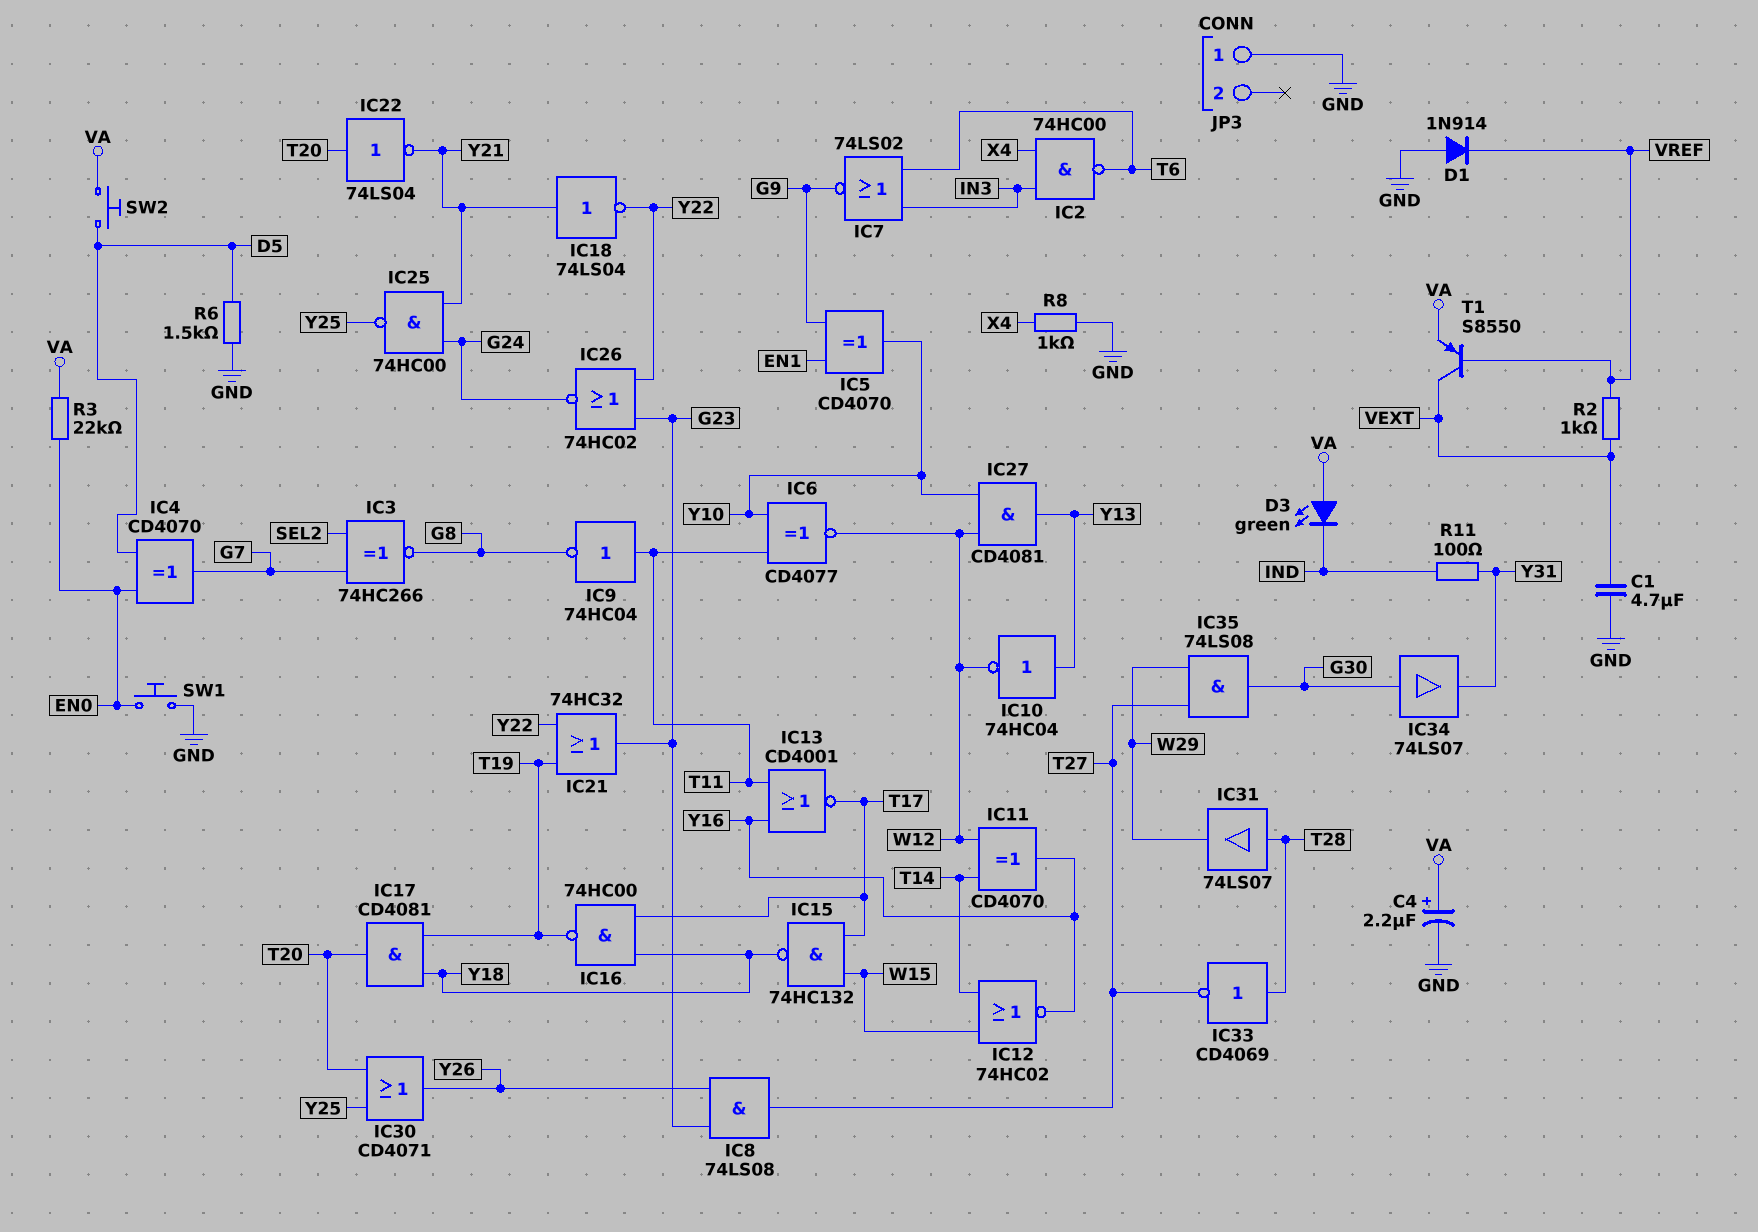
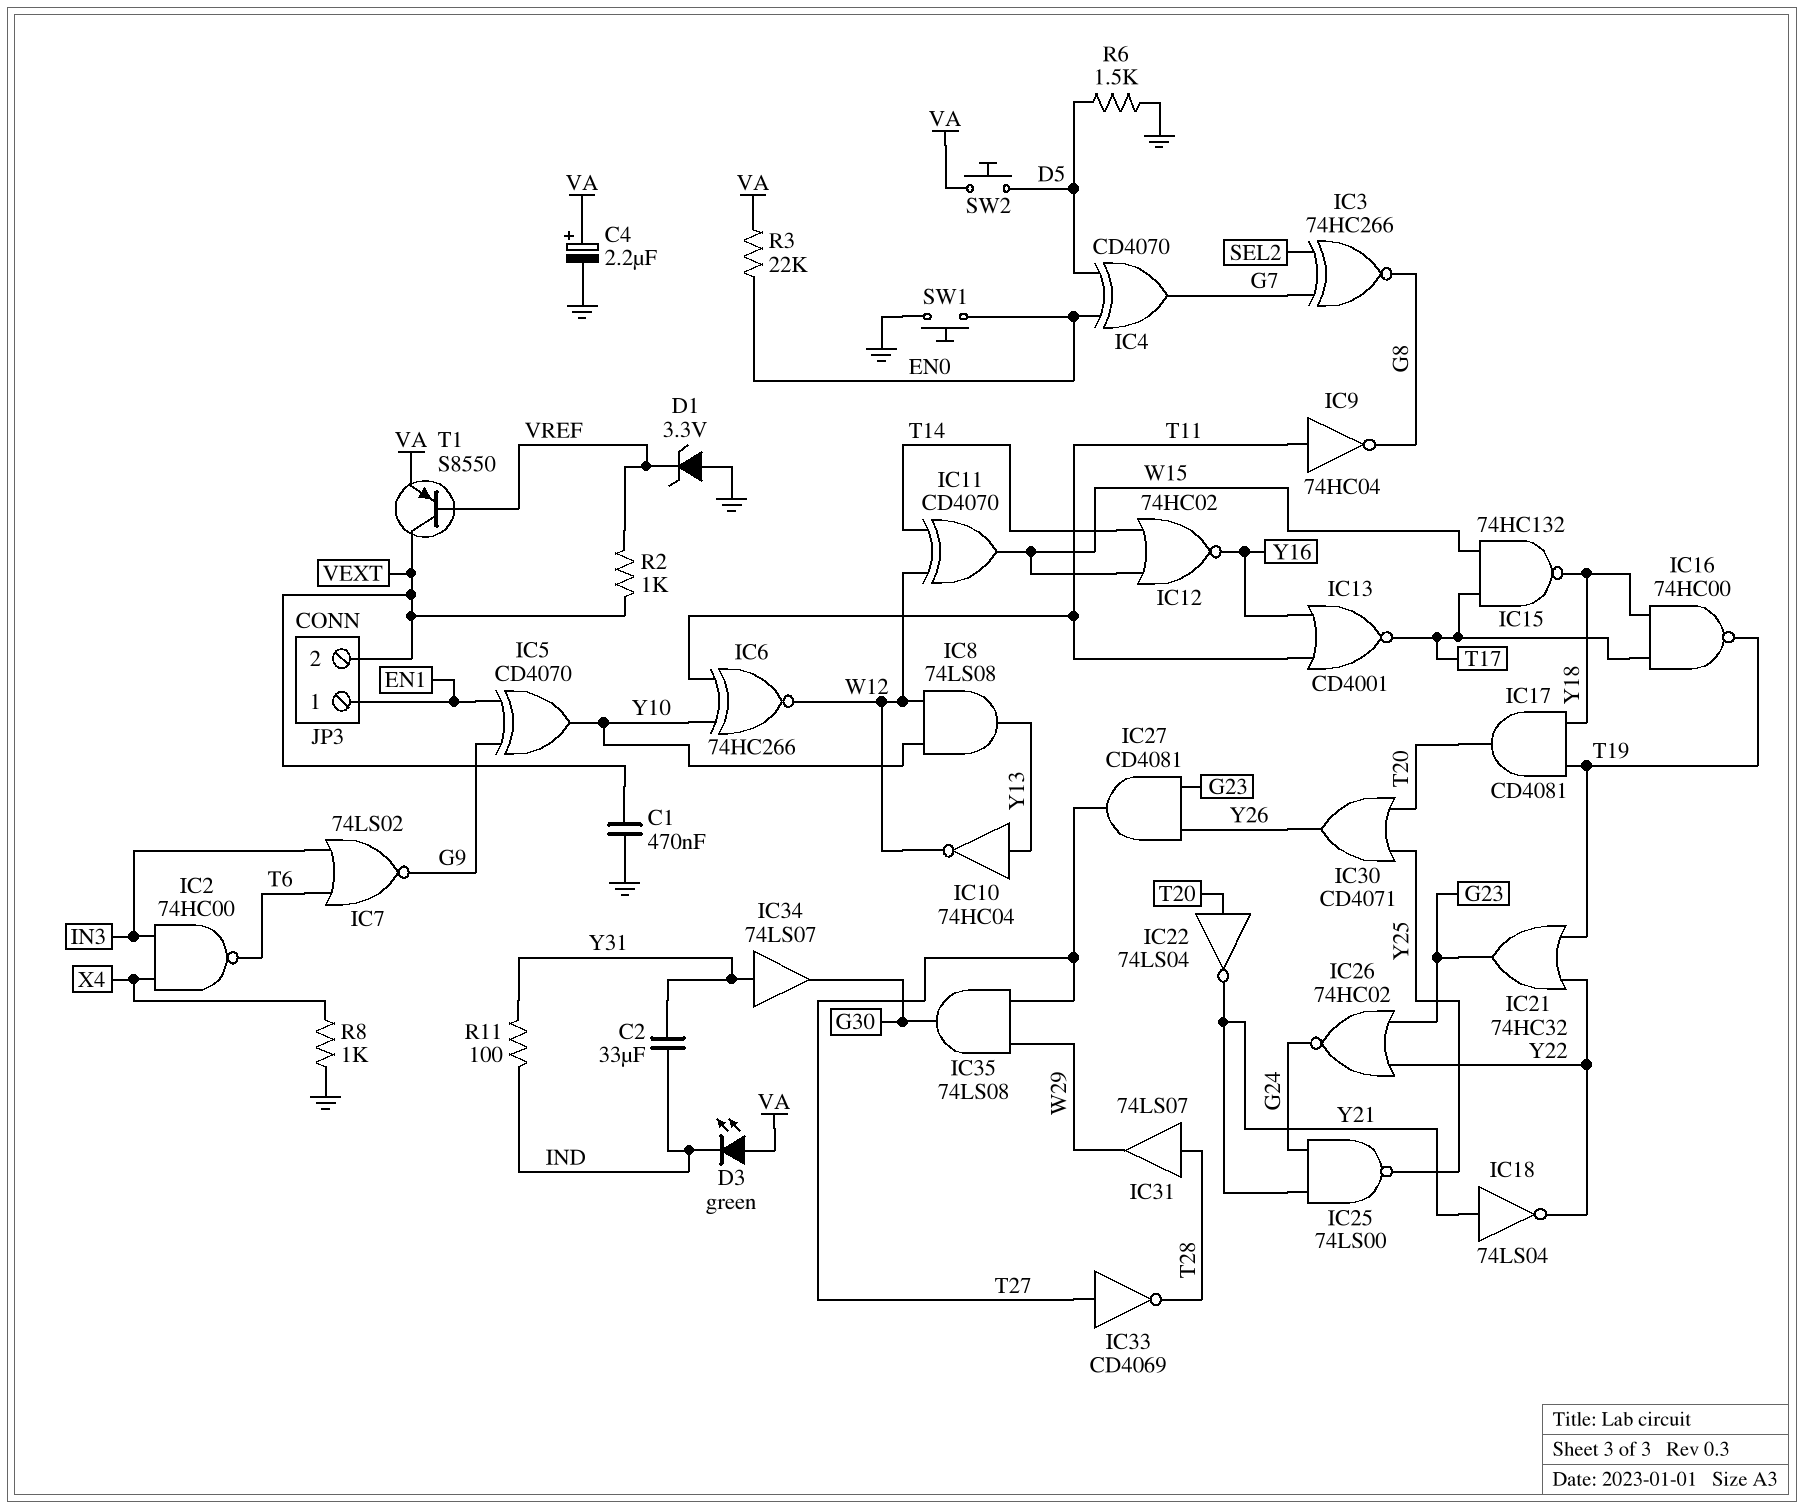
C1: 4.7uF (GND, VEXT) -> 470nF (GND, VEXT)
C2: none -> 33uF (IND, Y31)
D1: diode 1N914 (A GND, K VREF) -> zener 3.3V (A GND, K VREF)
IC6: XNOR CD4077 (in T11, in Y10, out W12) -> XNOR 74HC266 (in T11, in Y10, out W12)
IC8: AND 74LS08 (in G23, in Y26, out T27) -> AND 74LS08 (in W12, in Y10, out Y13)
IC11: XOR CD4070 (in T14, in W12, out Y16) -> XOR CD4070 (in T14, in W12, out W15)
IC25: NAND 74HC00 (in G24, in Y21, out Y25) -> NAND 74LS00 (in G24, in Y21, out Y25)
IC27: AND CD4081 (in W12, in Y10, out Y13) -> AND CD4081 (in G23, in Y26, out T27)
IC33: NOT CD4069 (in T28, out T27) -> NOT CD4069 (in T27, out T28)
IC34: buffer 74LS07 (in G30, out Y31) -> buffer 74LS07 (in Y31, out G30)
JP3 pin 1: GND -> EN1
JP3 pin 2: none -> VEXT

